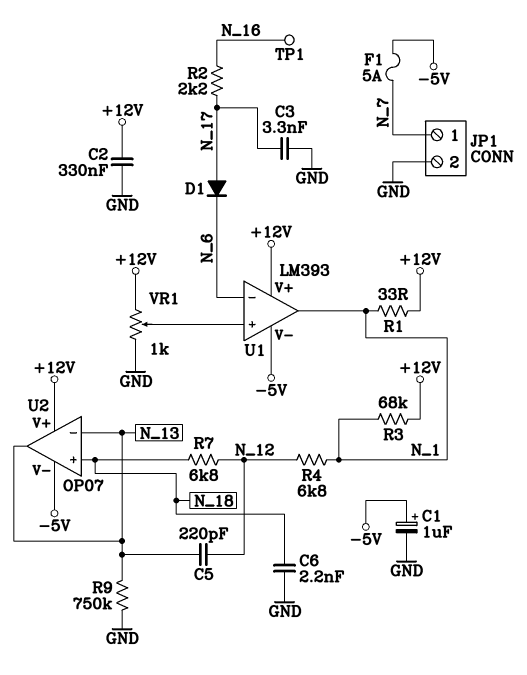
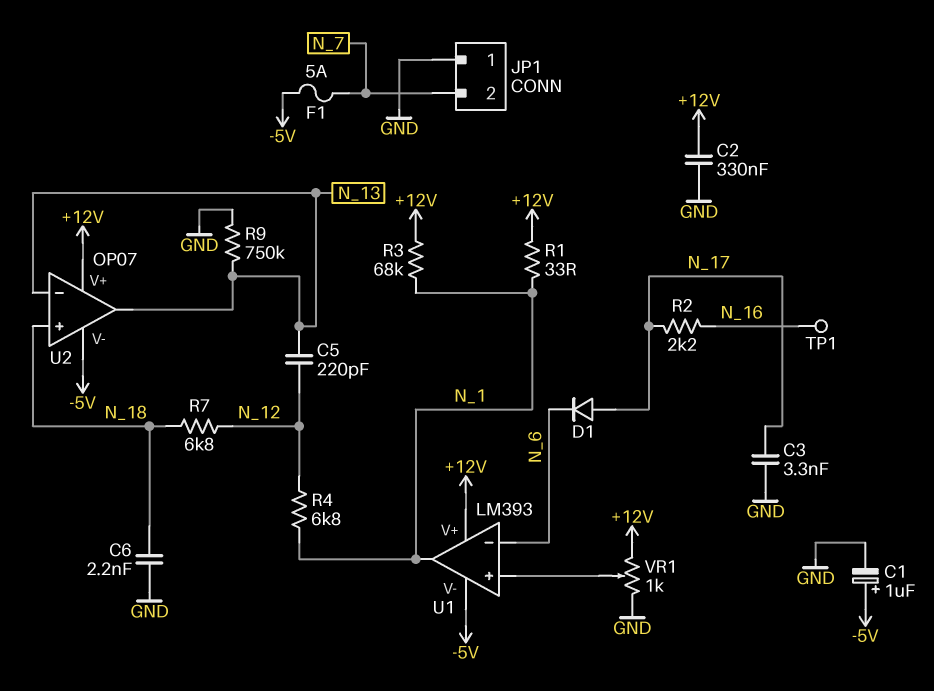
JP1 pin 1: N_7 -> GND
JP1 pin 2: GND -> N_7

